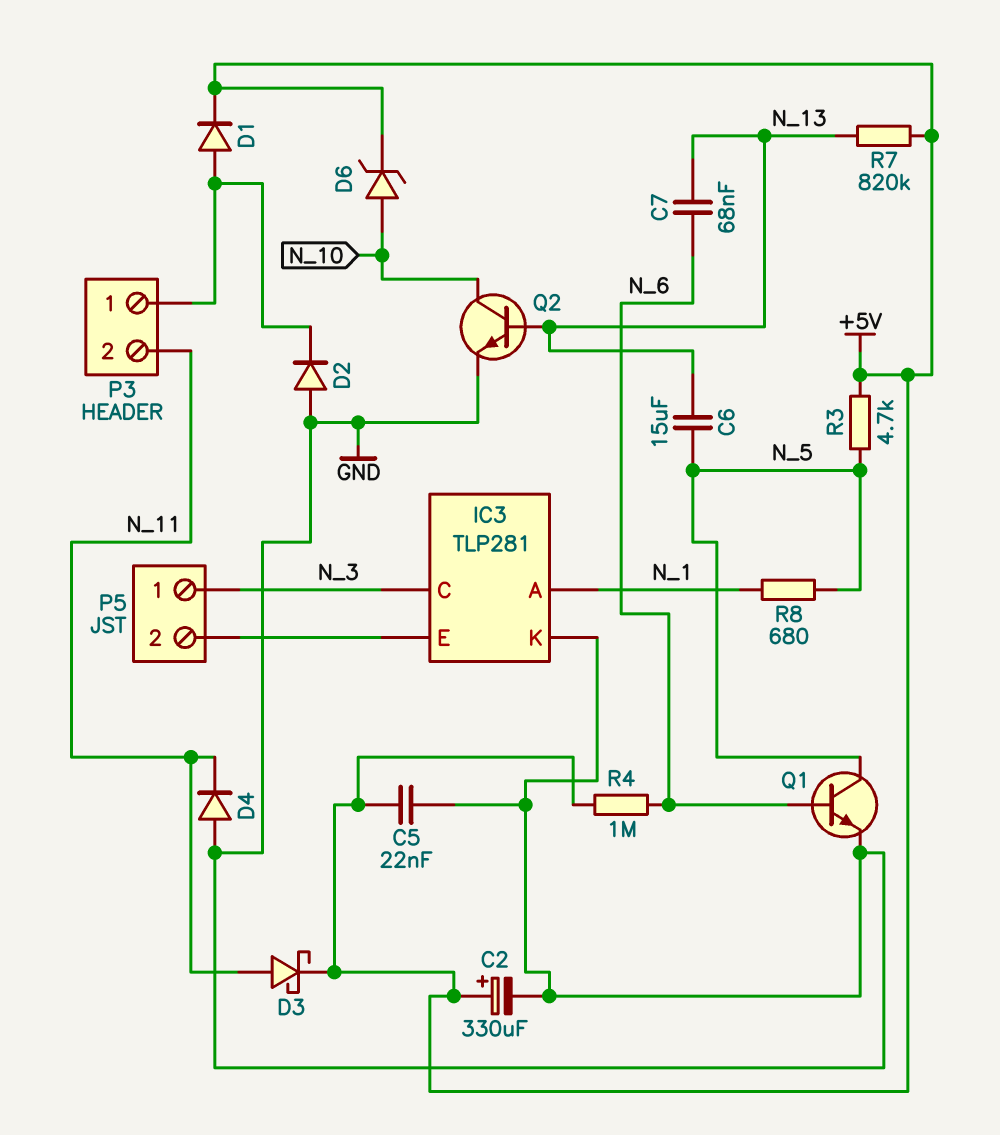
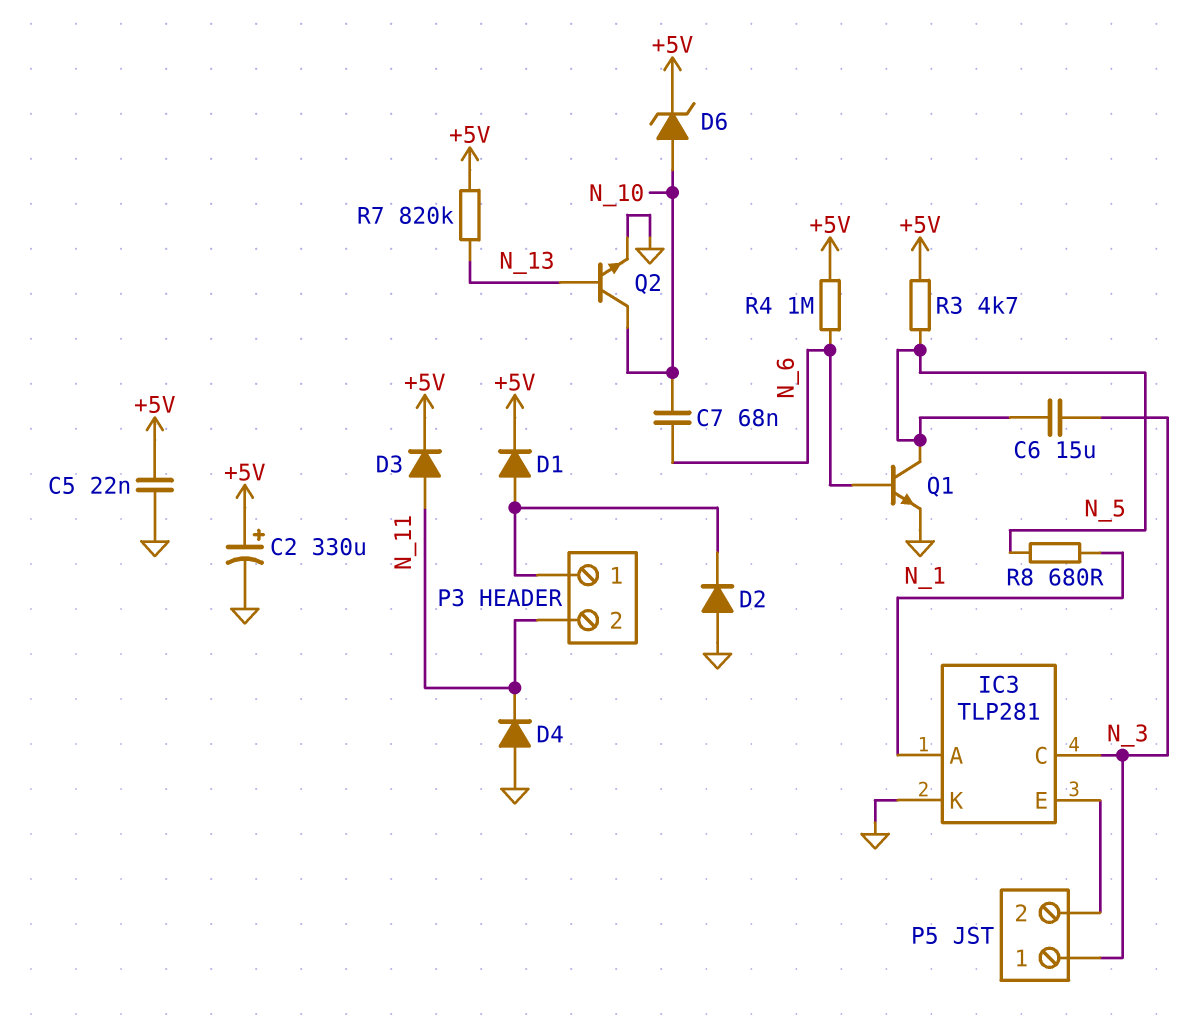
C6: 15uF (N_5, N_13) -> 15uF (N_3, N_5)
C7: 68nF (N_6, N_13) -> 68nF (N_6, N_10)
D3: schottky (A N_11, K +5V) -> diode (A N_11, K +5V)

